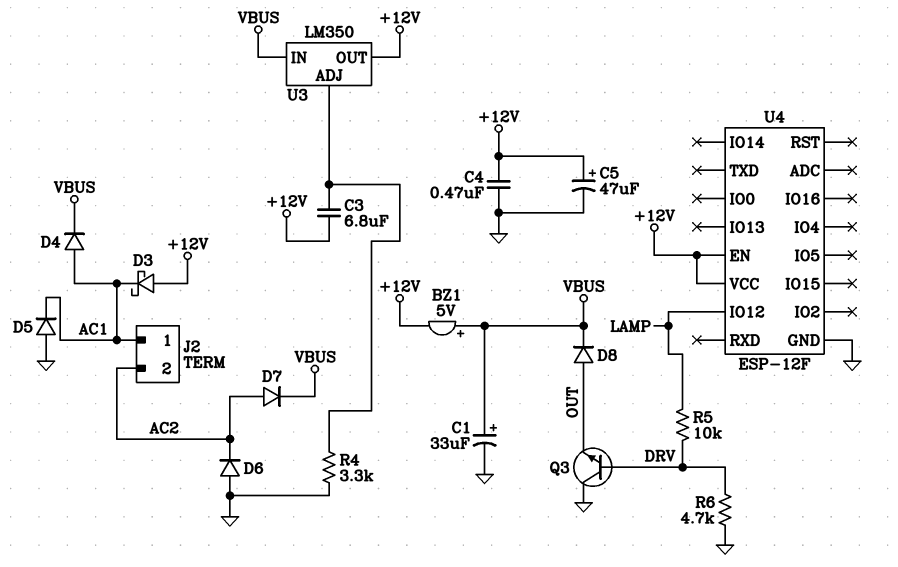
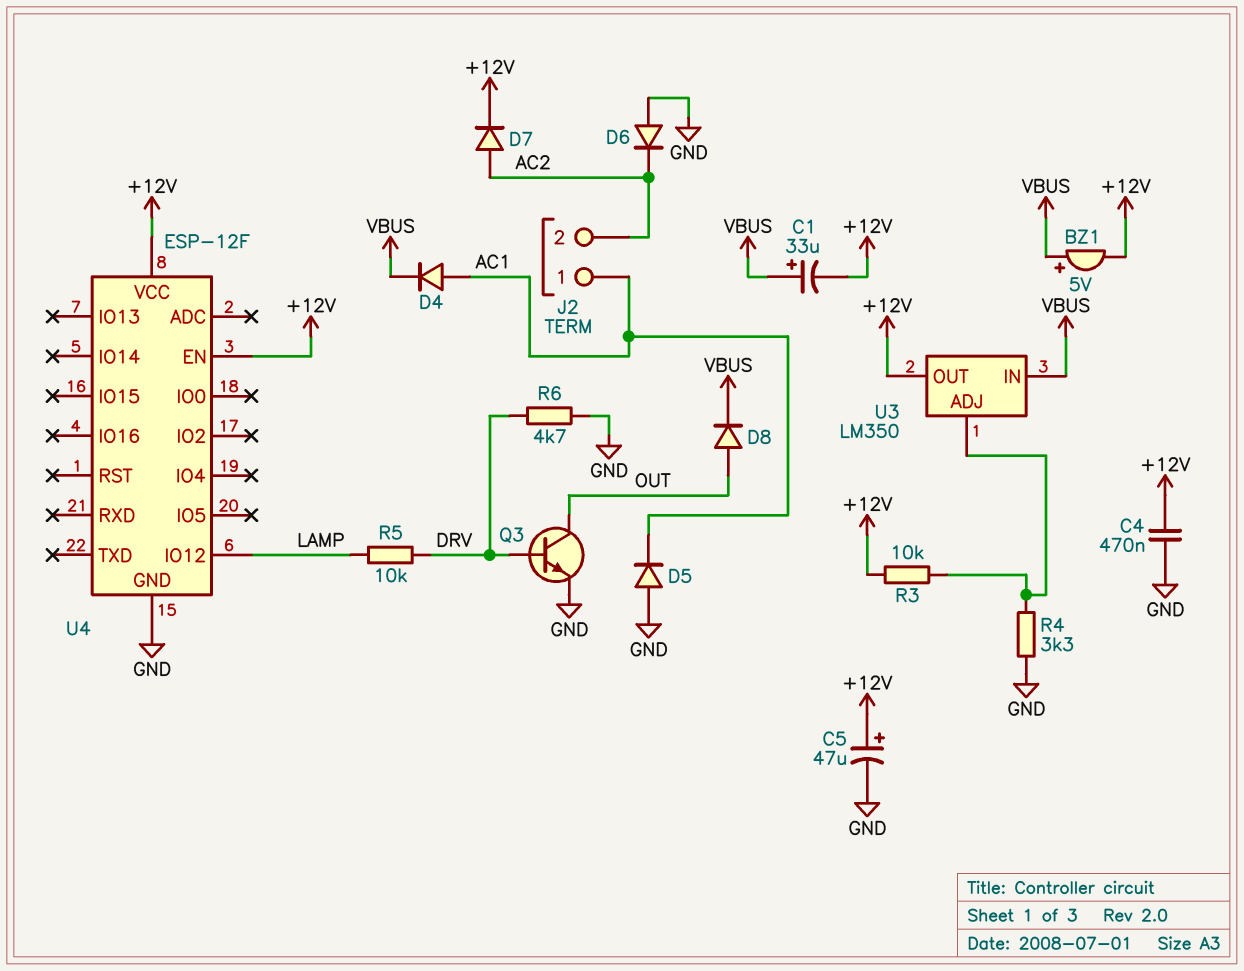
C1: 33uF (plus VBUS, minus GND) -> 33uF (plus VBUS, minus +12V)
C3: 6.8uF (+12V, U3/ADJ) -> none
D3: schottky (A +12V, K AC1) -> none
D7: diode (A AC2, K VBUS) -> diode (A AC2, K +12V)
Q3: NPN (B DRV, C GND, E OUT) -> NPN (B DRV, C OUT, E GND)
R3: none -> 10k (+12V, U3/ADJ)

